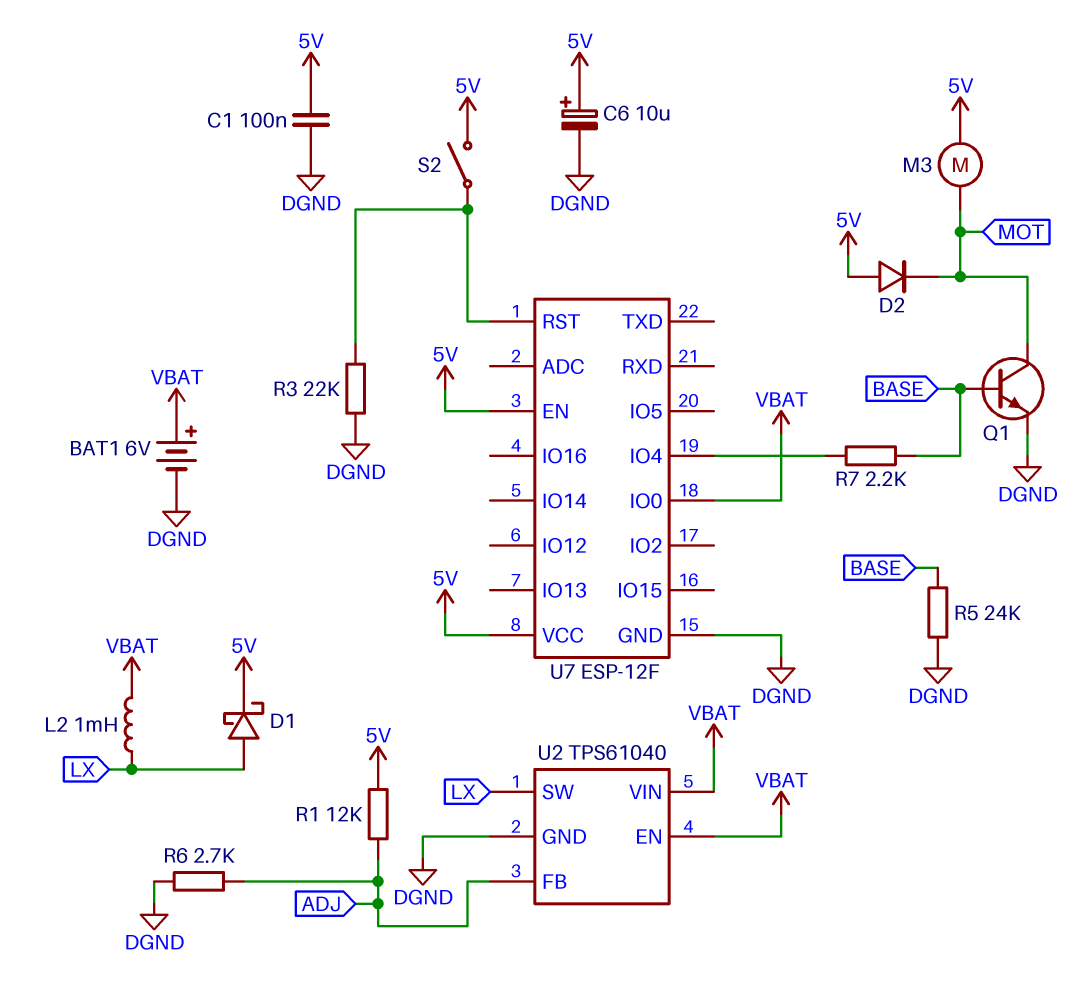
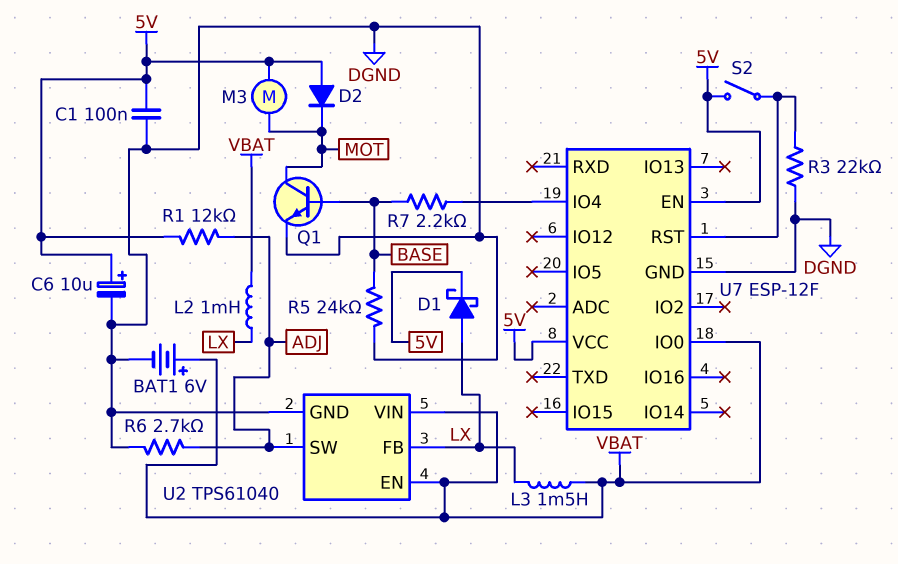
L3: none -> 1.5mH (LX, VBAT)
U2 pin FB: ADJ -> LX
U2 pin SW: LX -> ADJ

